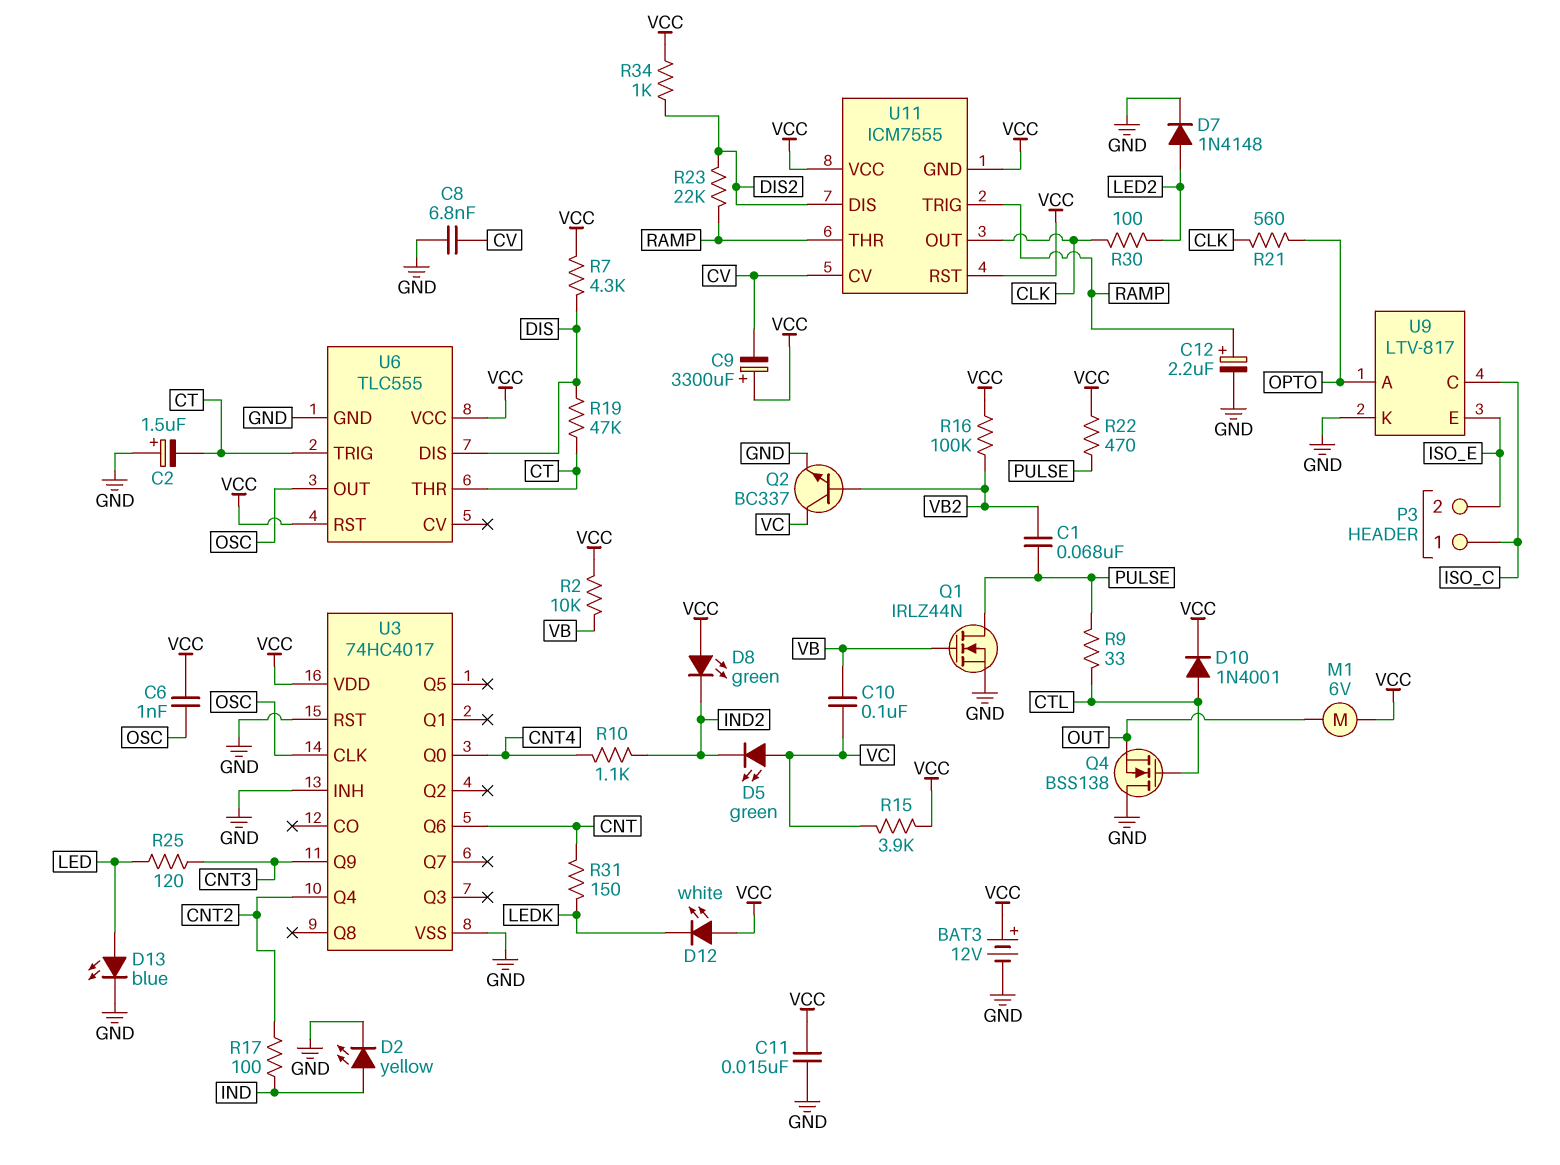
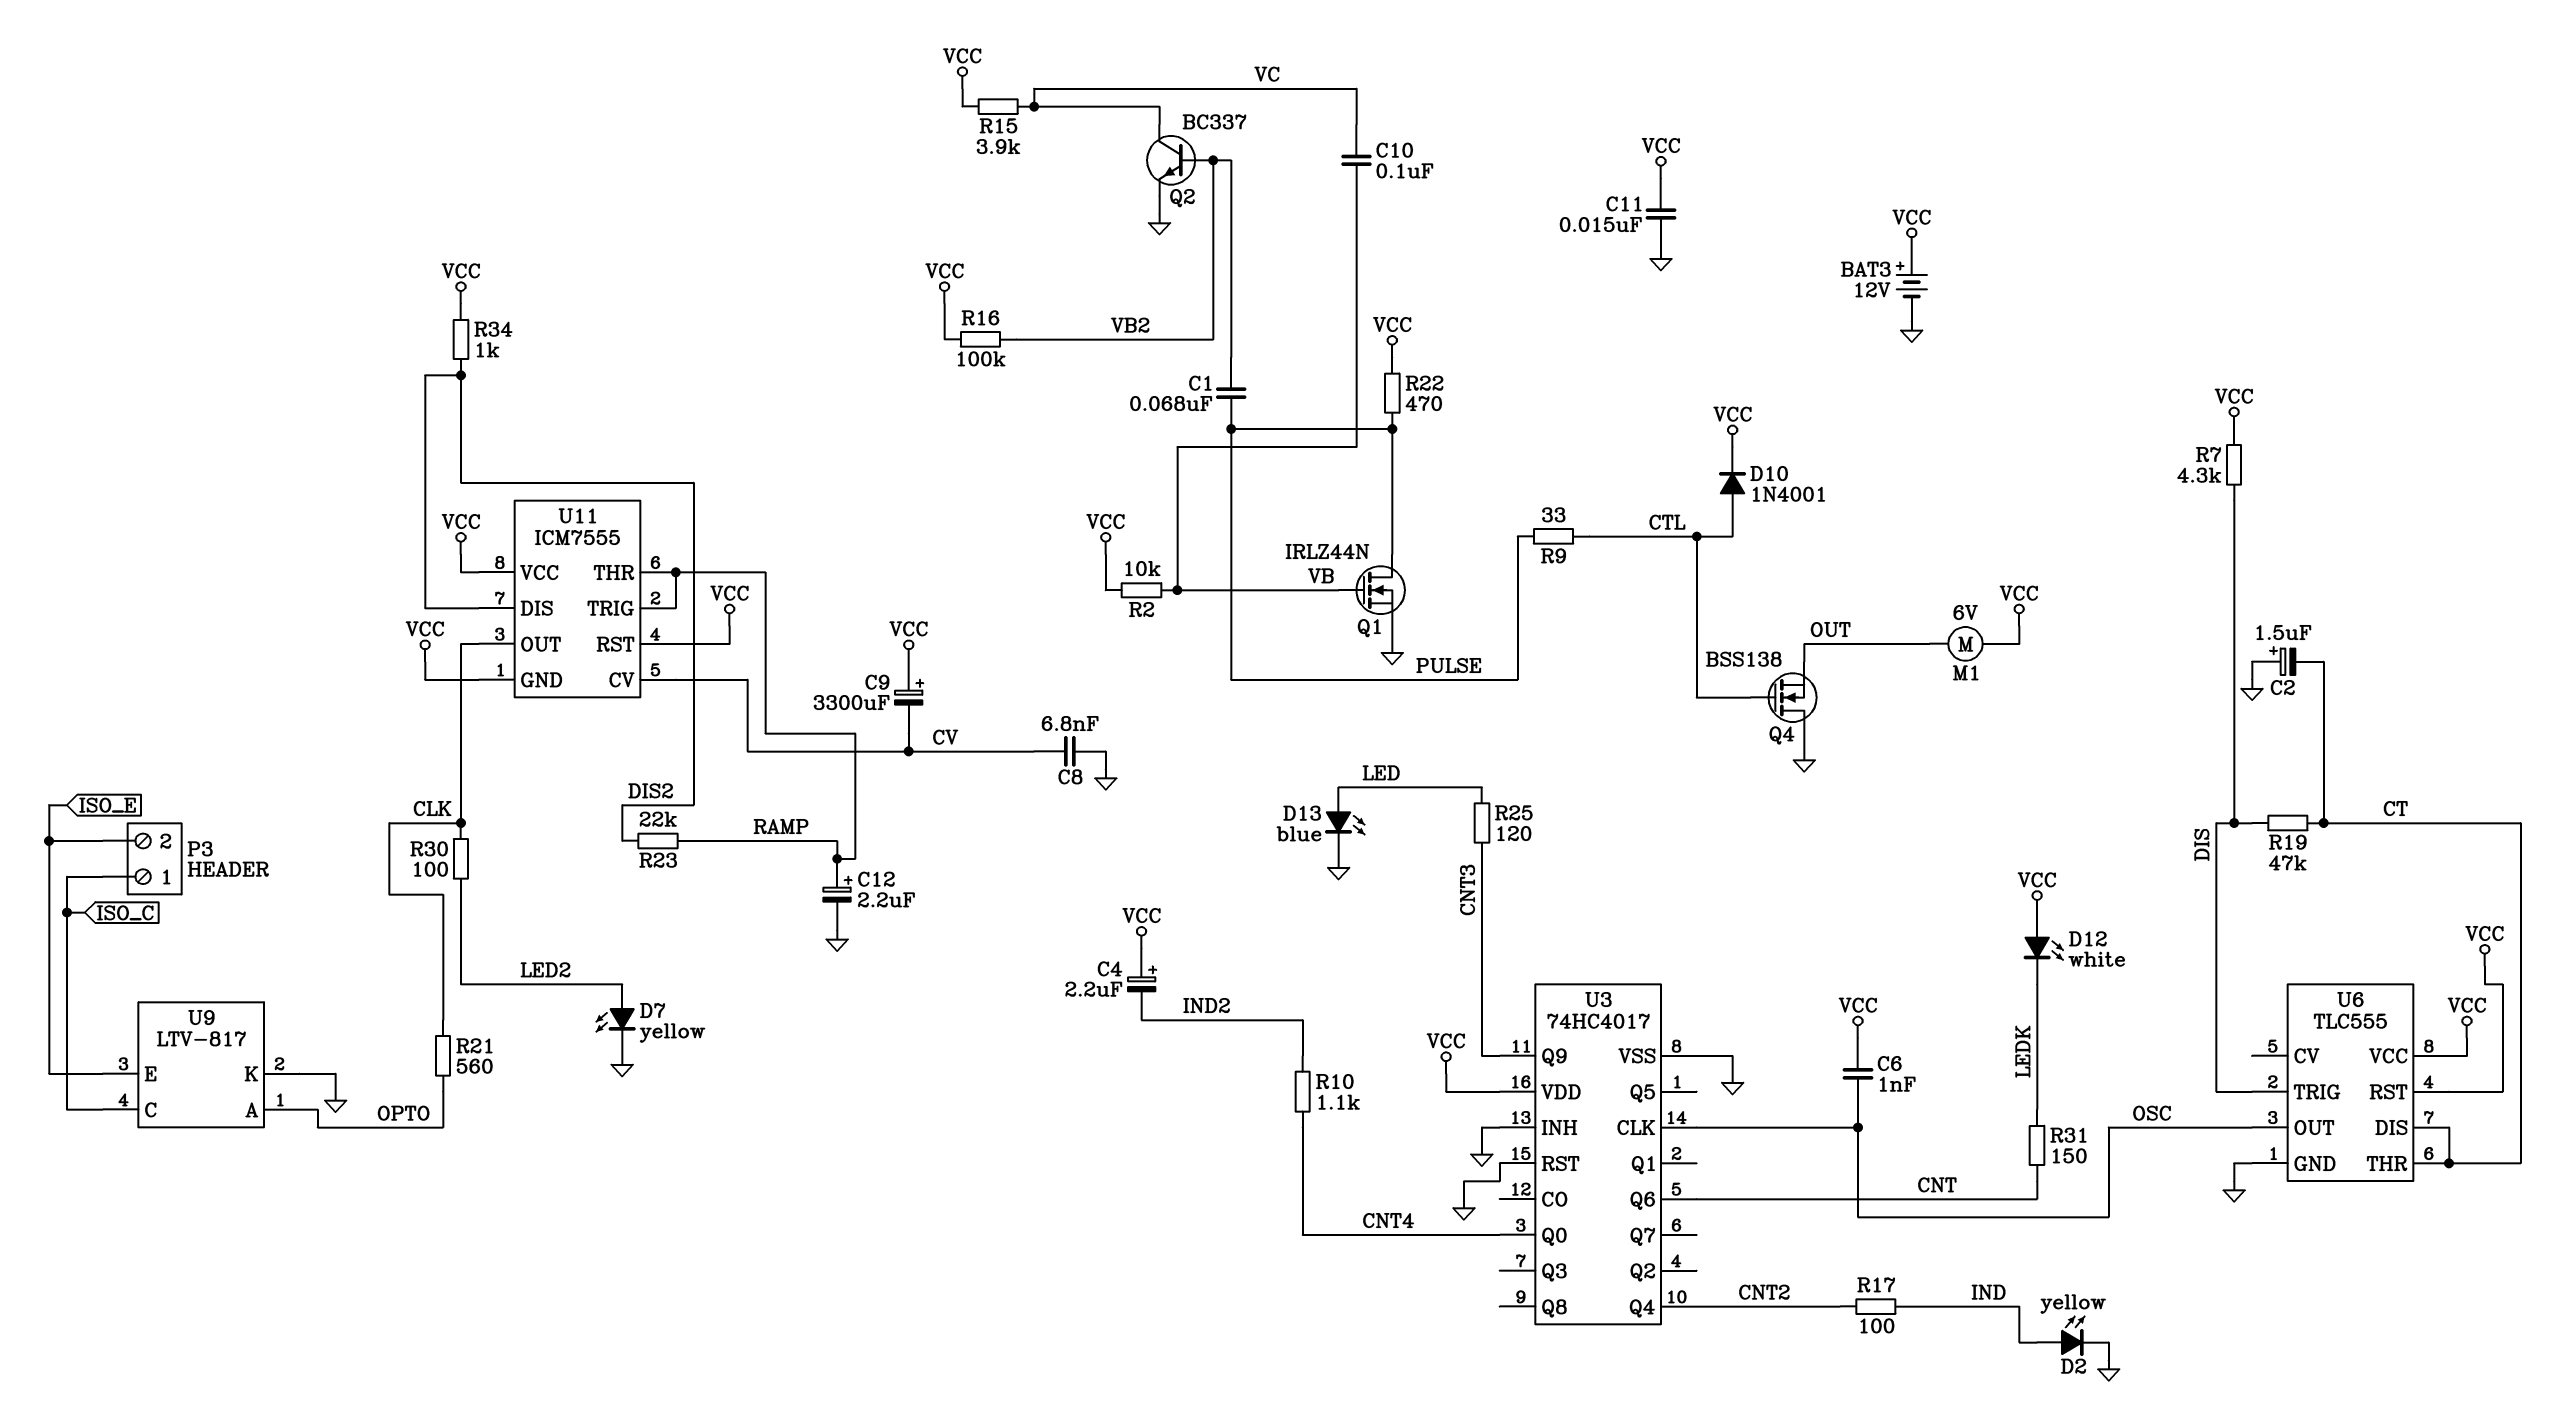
C4: none -> 2.2uF (plus VCC, minus IND2)
D5: LED green (A VC, K IND2) -> none
D7: diode 1N4148 (A LED2, K GND) -> LED yellow (A LED2, K GND)
D8: LED green (A VCC, K IND2) -> none
U6 pin DIS: DIS -> CT
U6 pin TRIG: CT -> DIS

